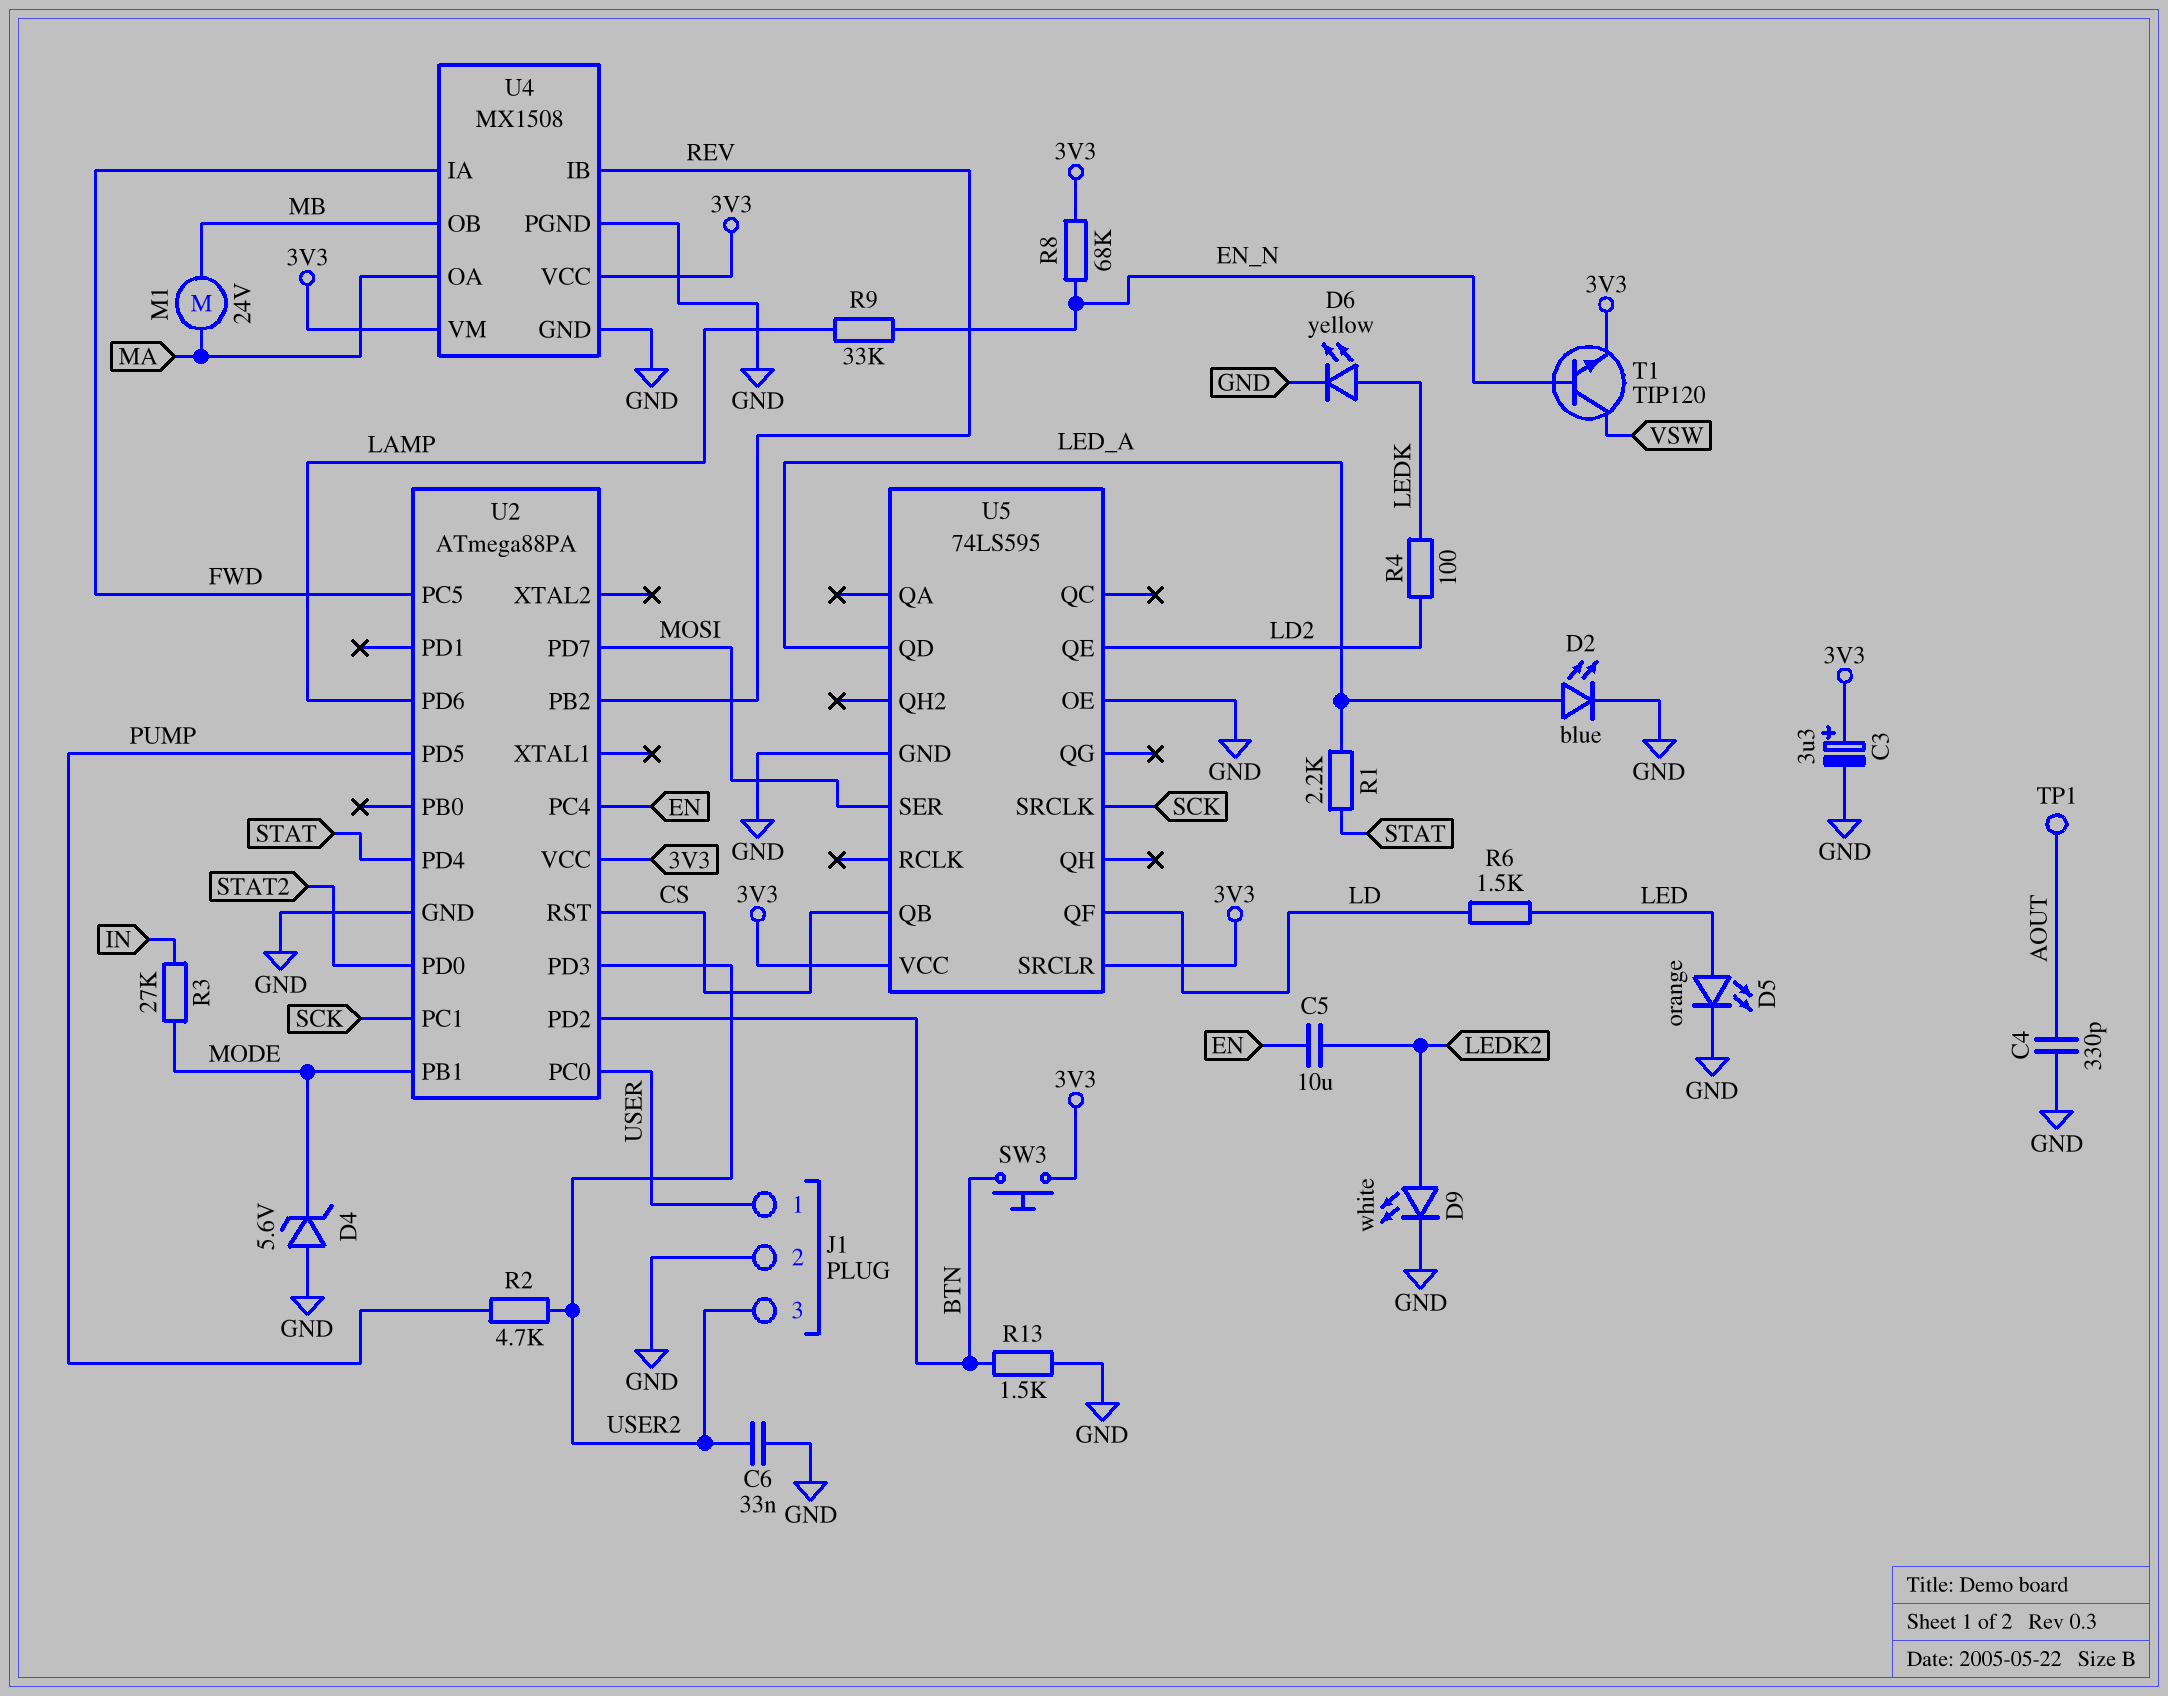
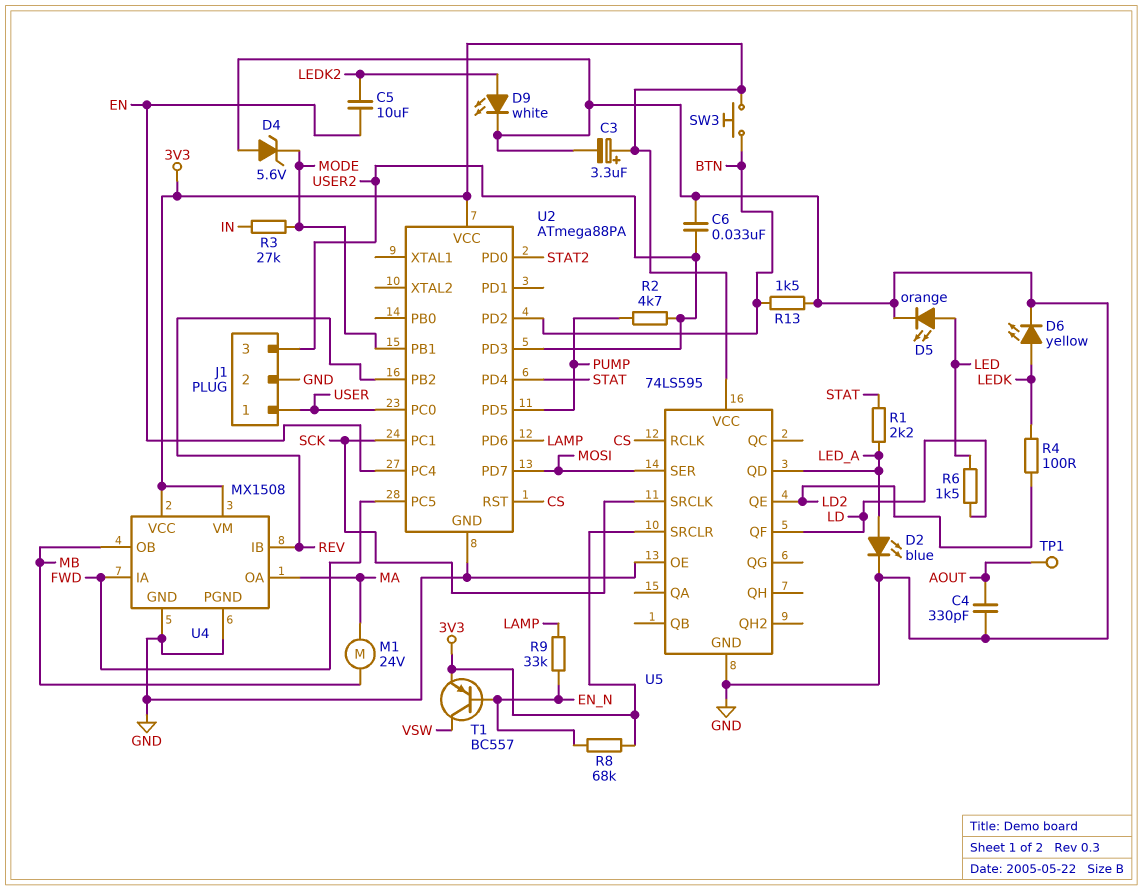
T1: NPN TIP120 (B EN_N, C VSW, E 3V3) -> PNP BC557 (B EN_N, C VSW, E 3V3)
U5 pin QB: CS -> none
U5 pin RCLK: none -> CS

